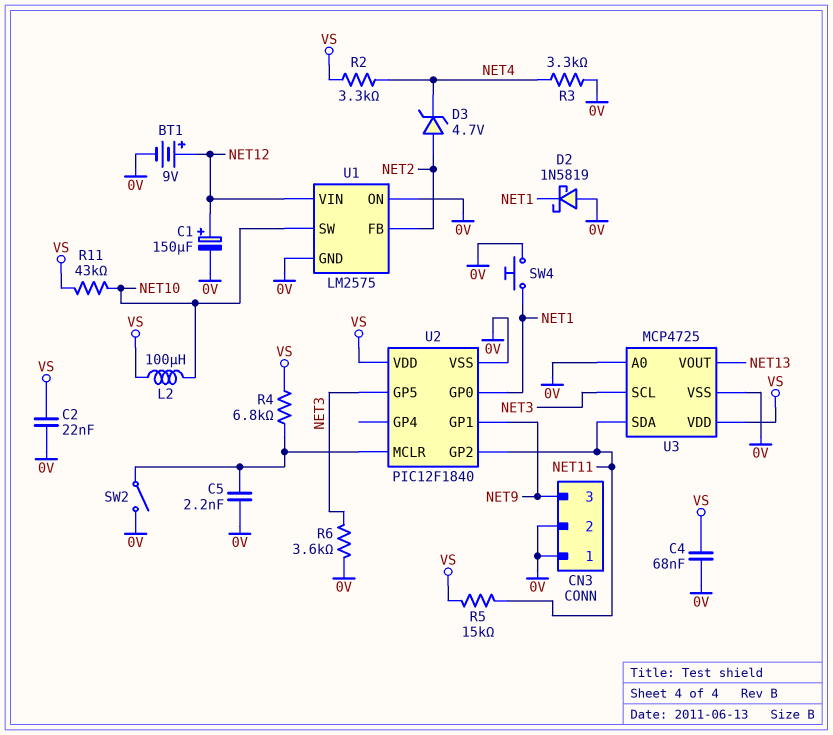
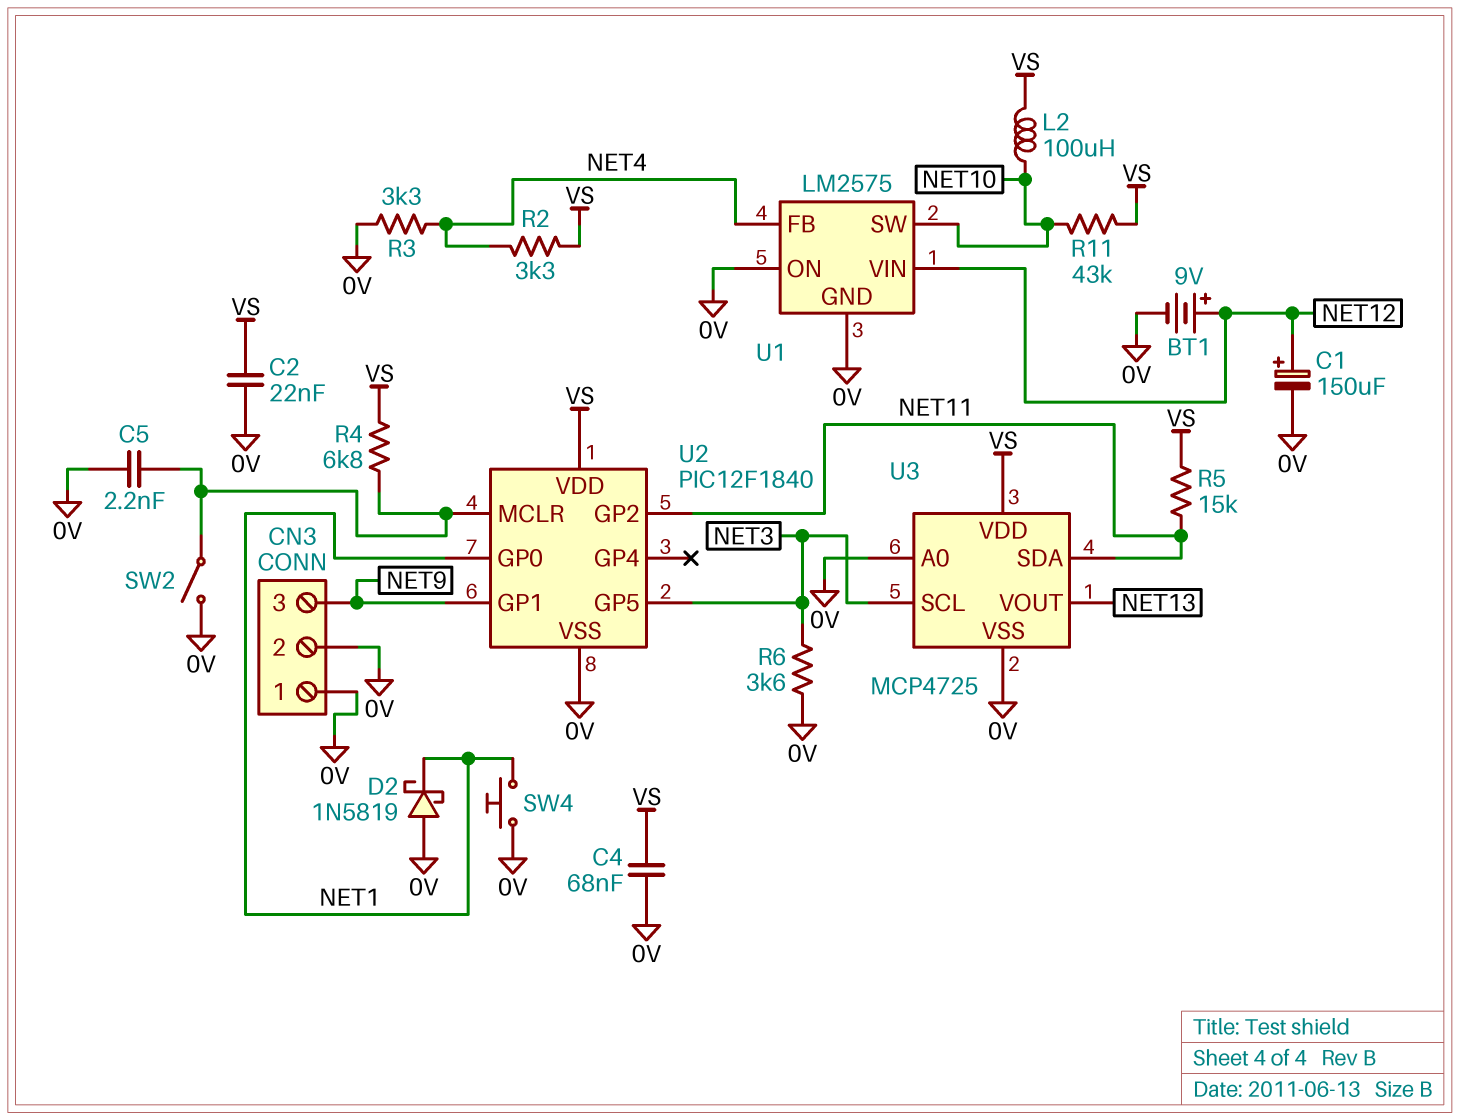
D3: zener 4.7V (A NET2, K NET4) -> none
U1 pin FB: NET2 -> NET4

